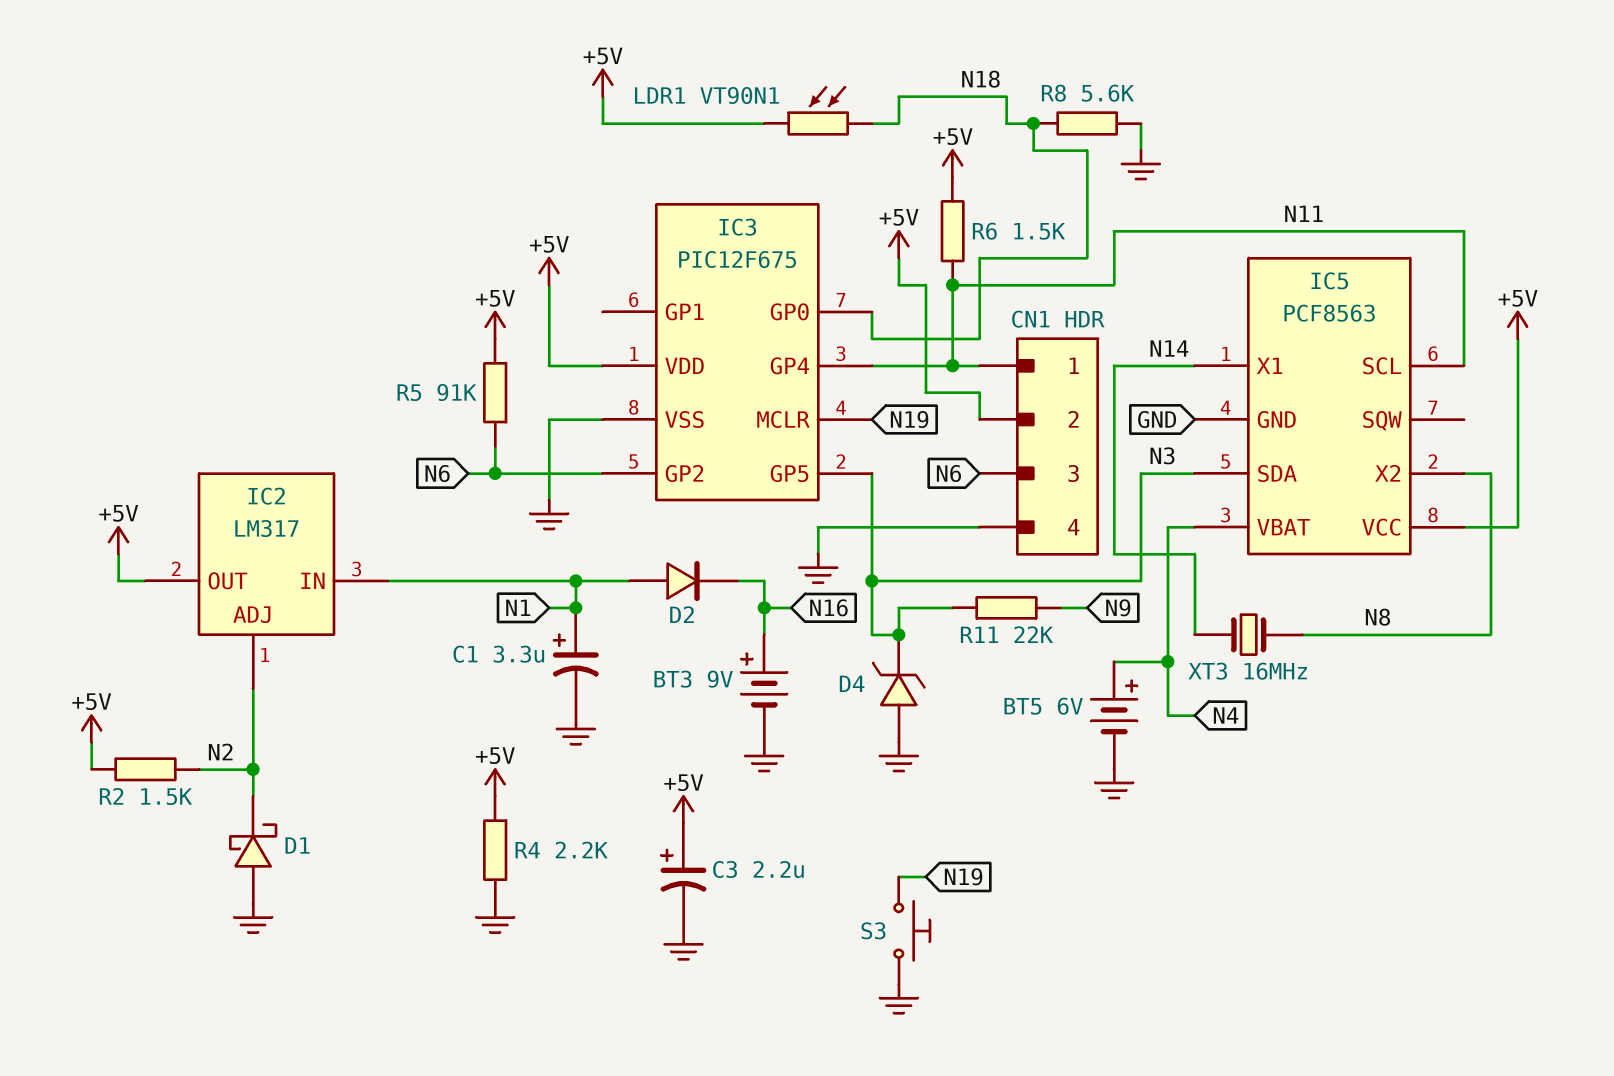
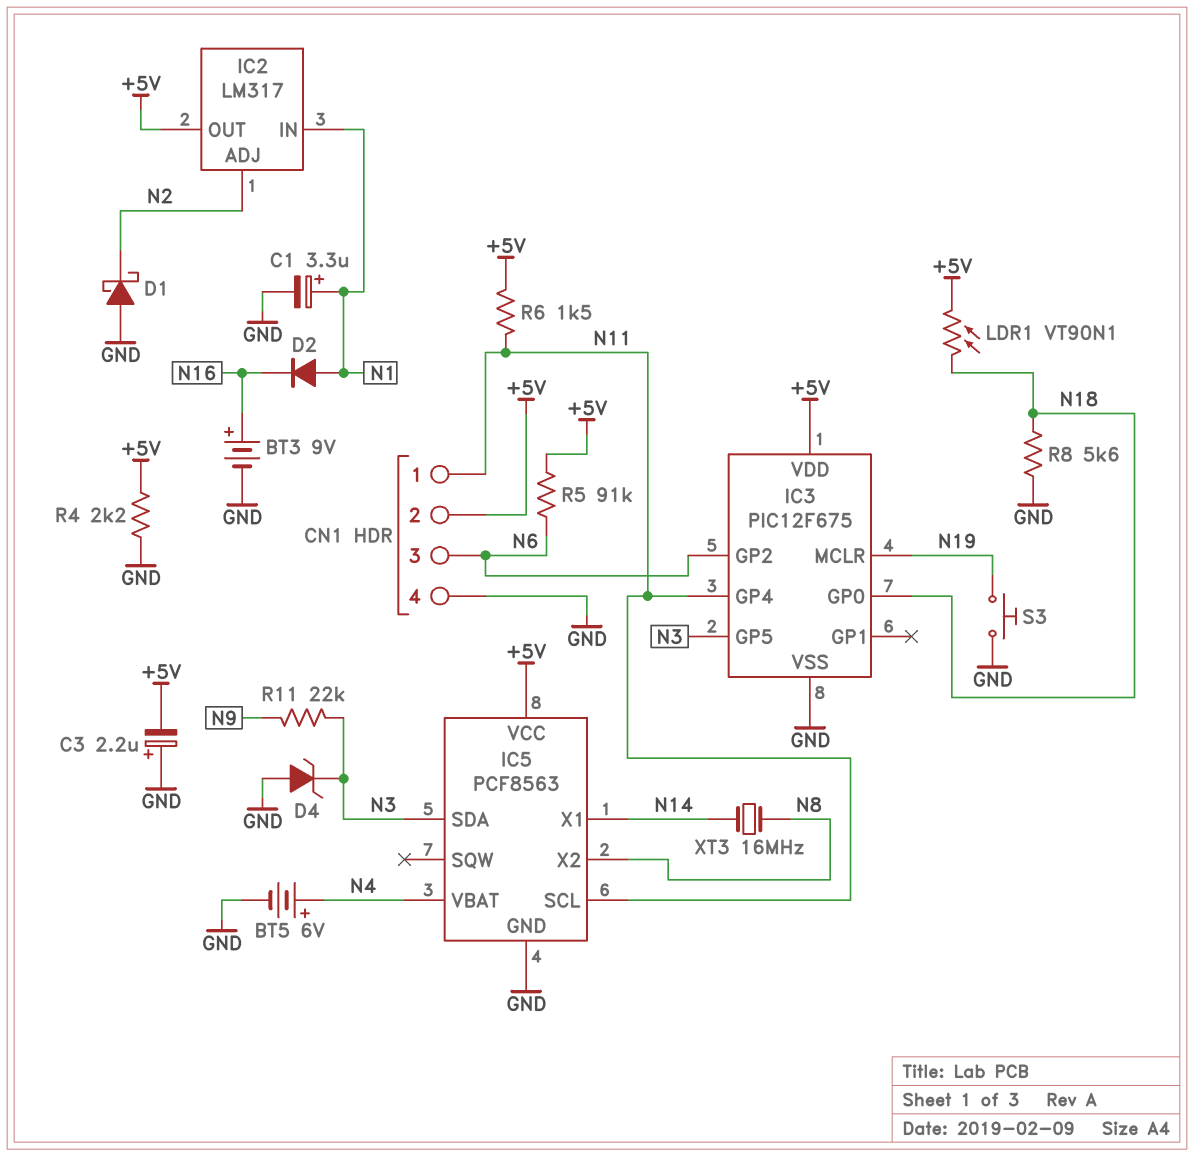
C3: 2.2uF (plus +5V, minus GND) -> 2.2uF (plus GND, minus +5V)
R2: 1.5k (+5V, N2) -> none

